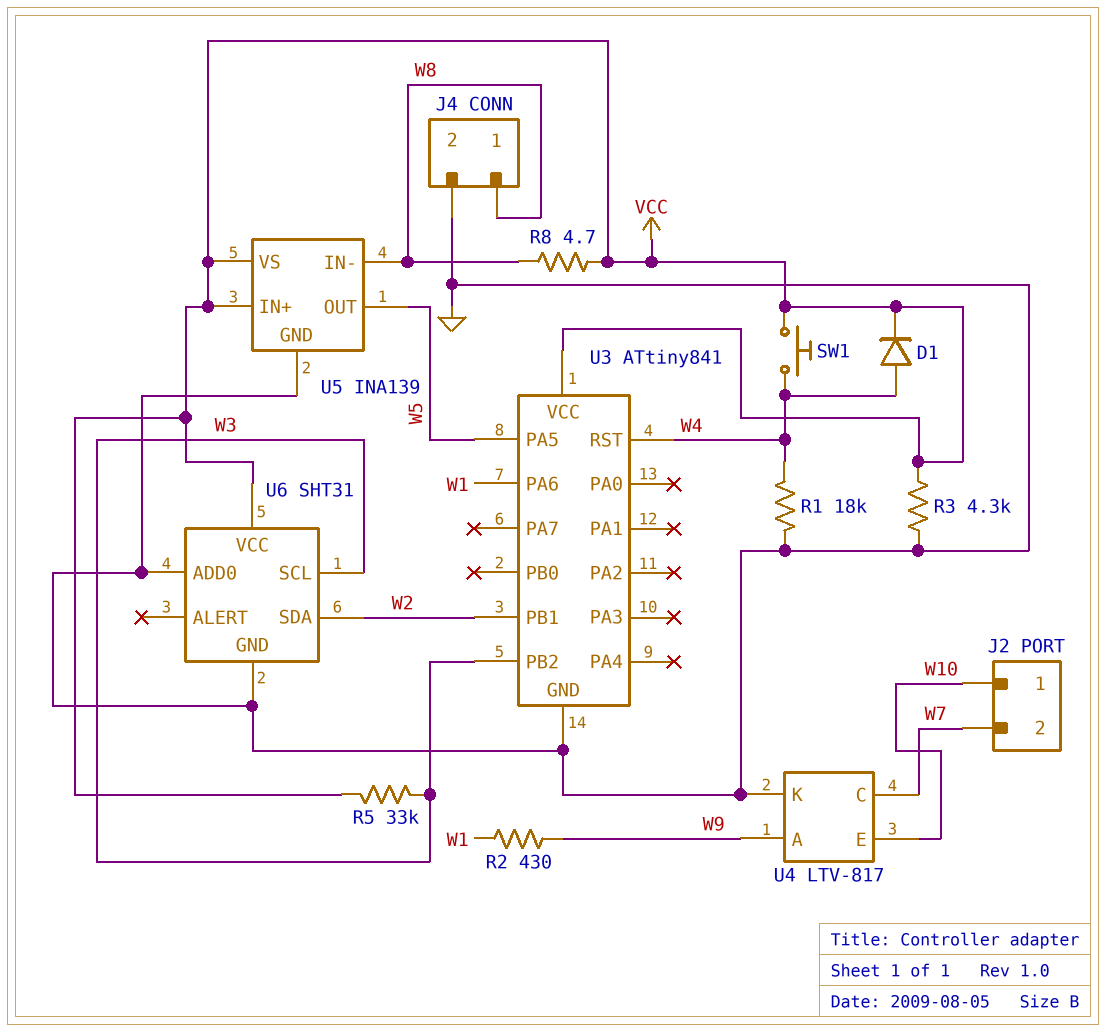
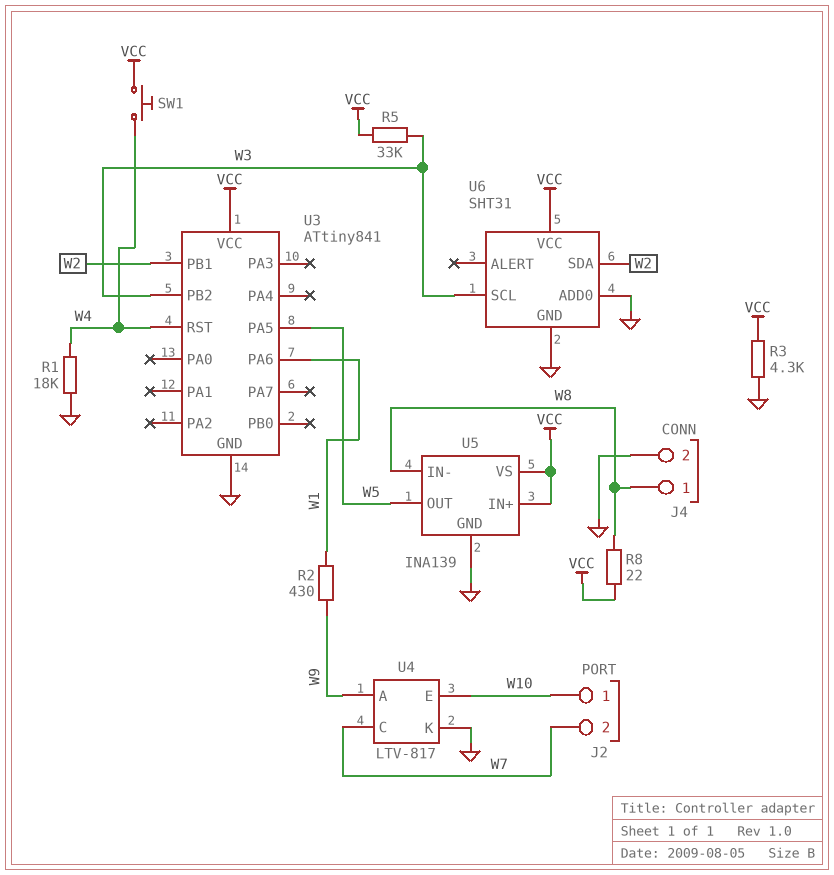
D1: diode (A W4, K VCC) -> none
R8: 4.7 (VCC, W8) -> 22 (VCC, W8)

